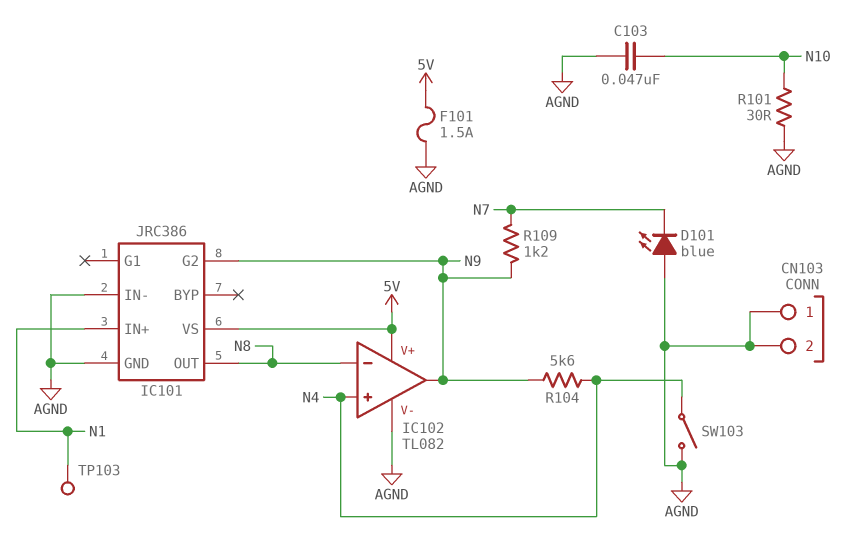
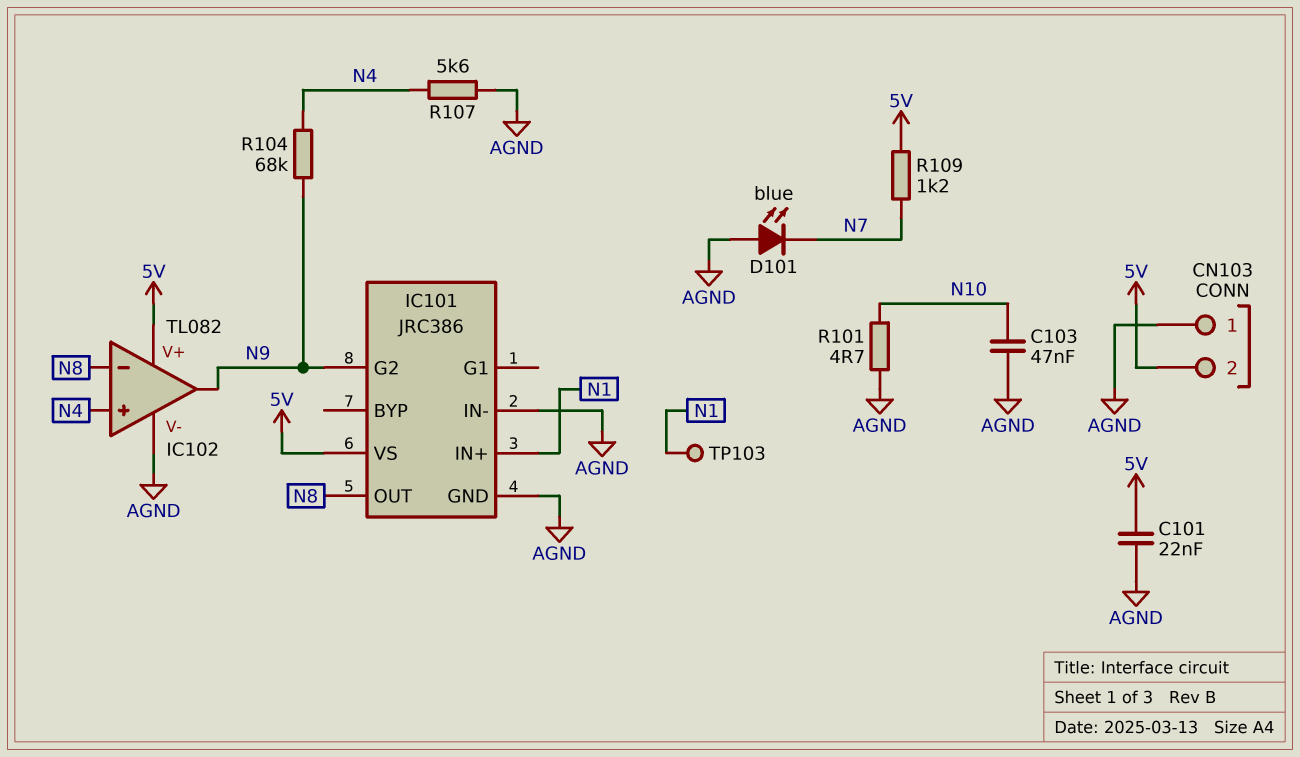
C101: none -> 22nF (5V, AGND)
CN103 pin 2: AGND -> 5V
F101: 1.5A (5V, AGND) -> none
R101: 30 (AGND, N10) -> 4.7 (AGND, N10)
R104: 5.6k (N4, N9) -> 68k (N4, N9)
R107: none -> 5.6k (AGND, N4)
R109: 1.2k (N7, N9) -> 1.2k (5V, N7)
SW103: switch (AGND, N4) -> none

